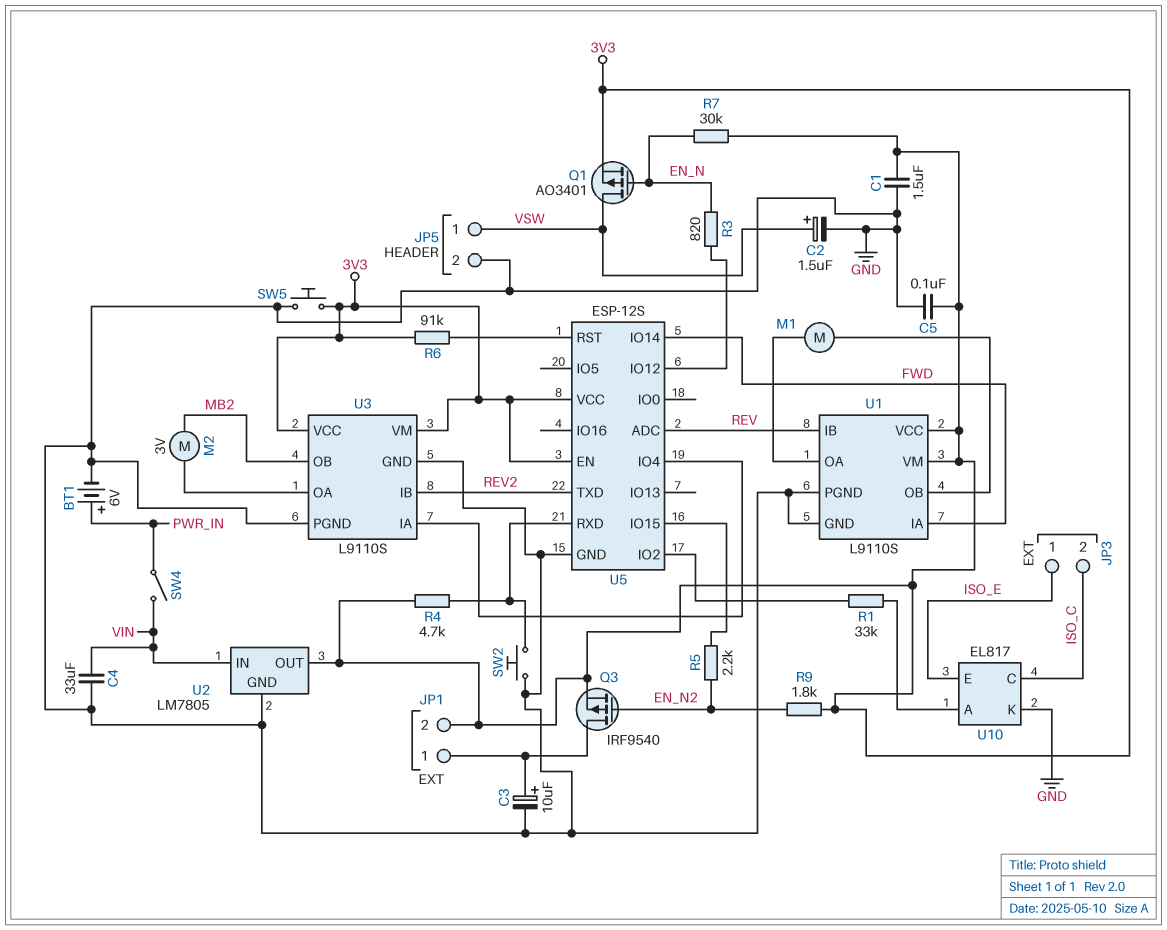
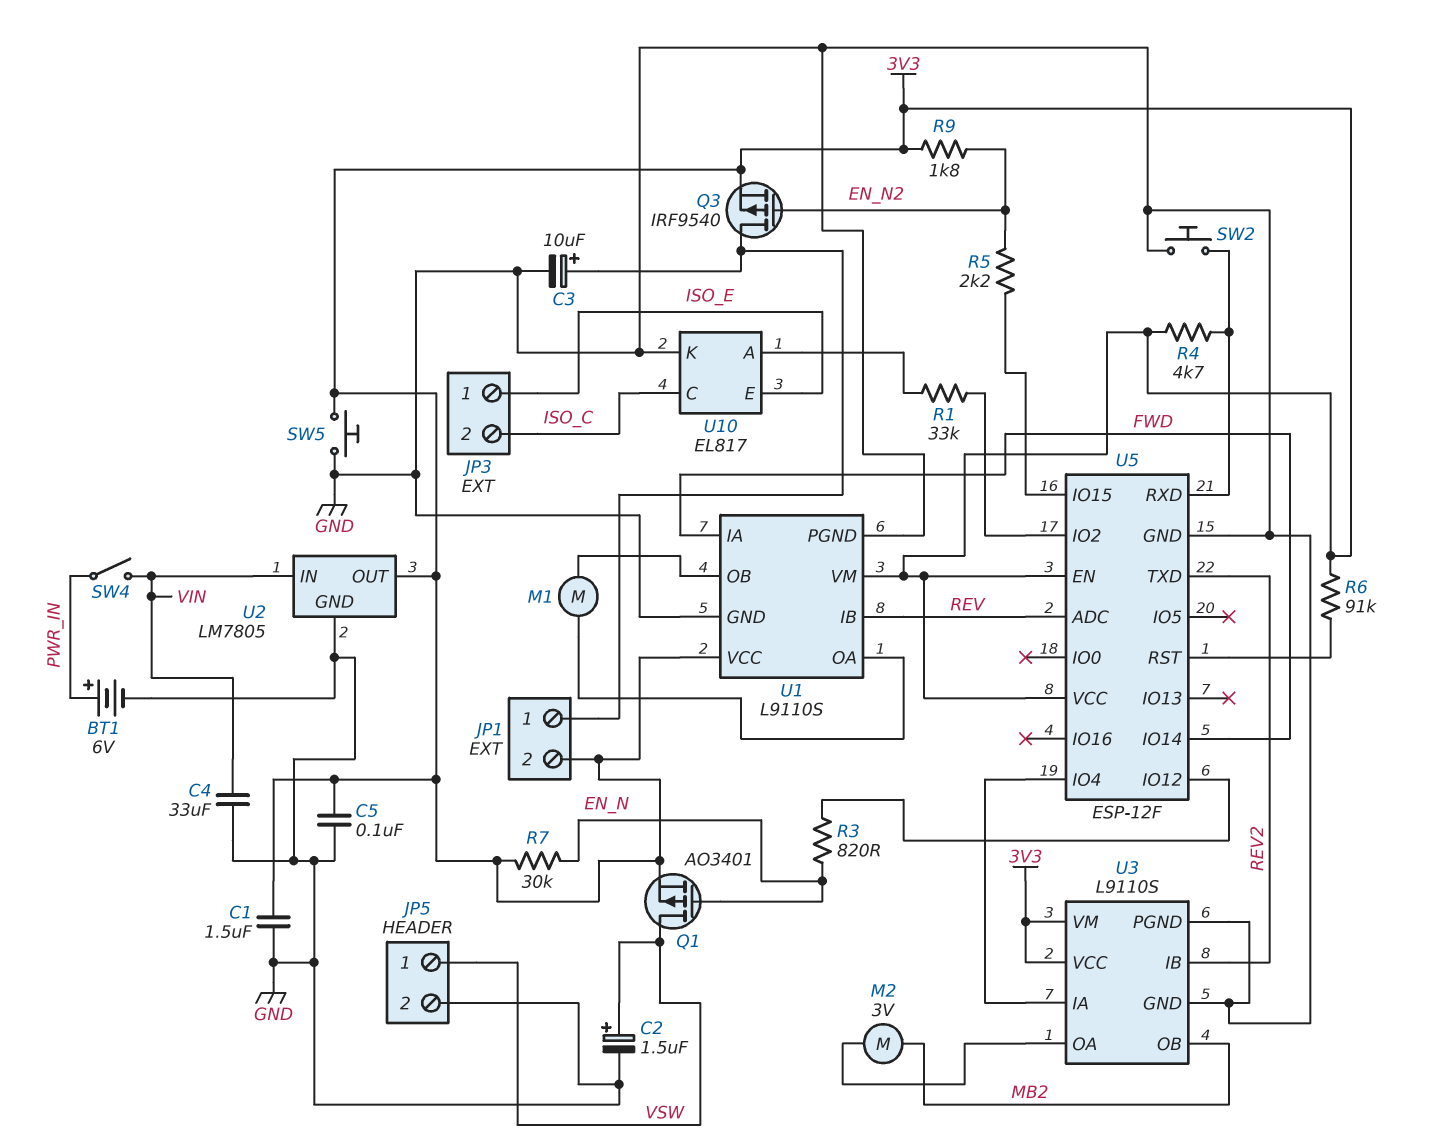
U5: ESP-12S -> ESP-12F

